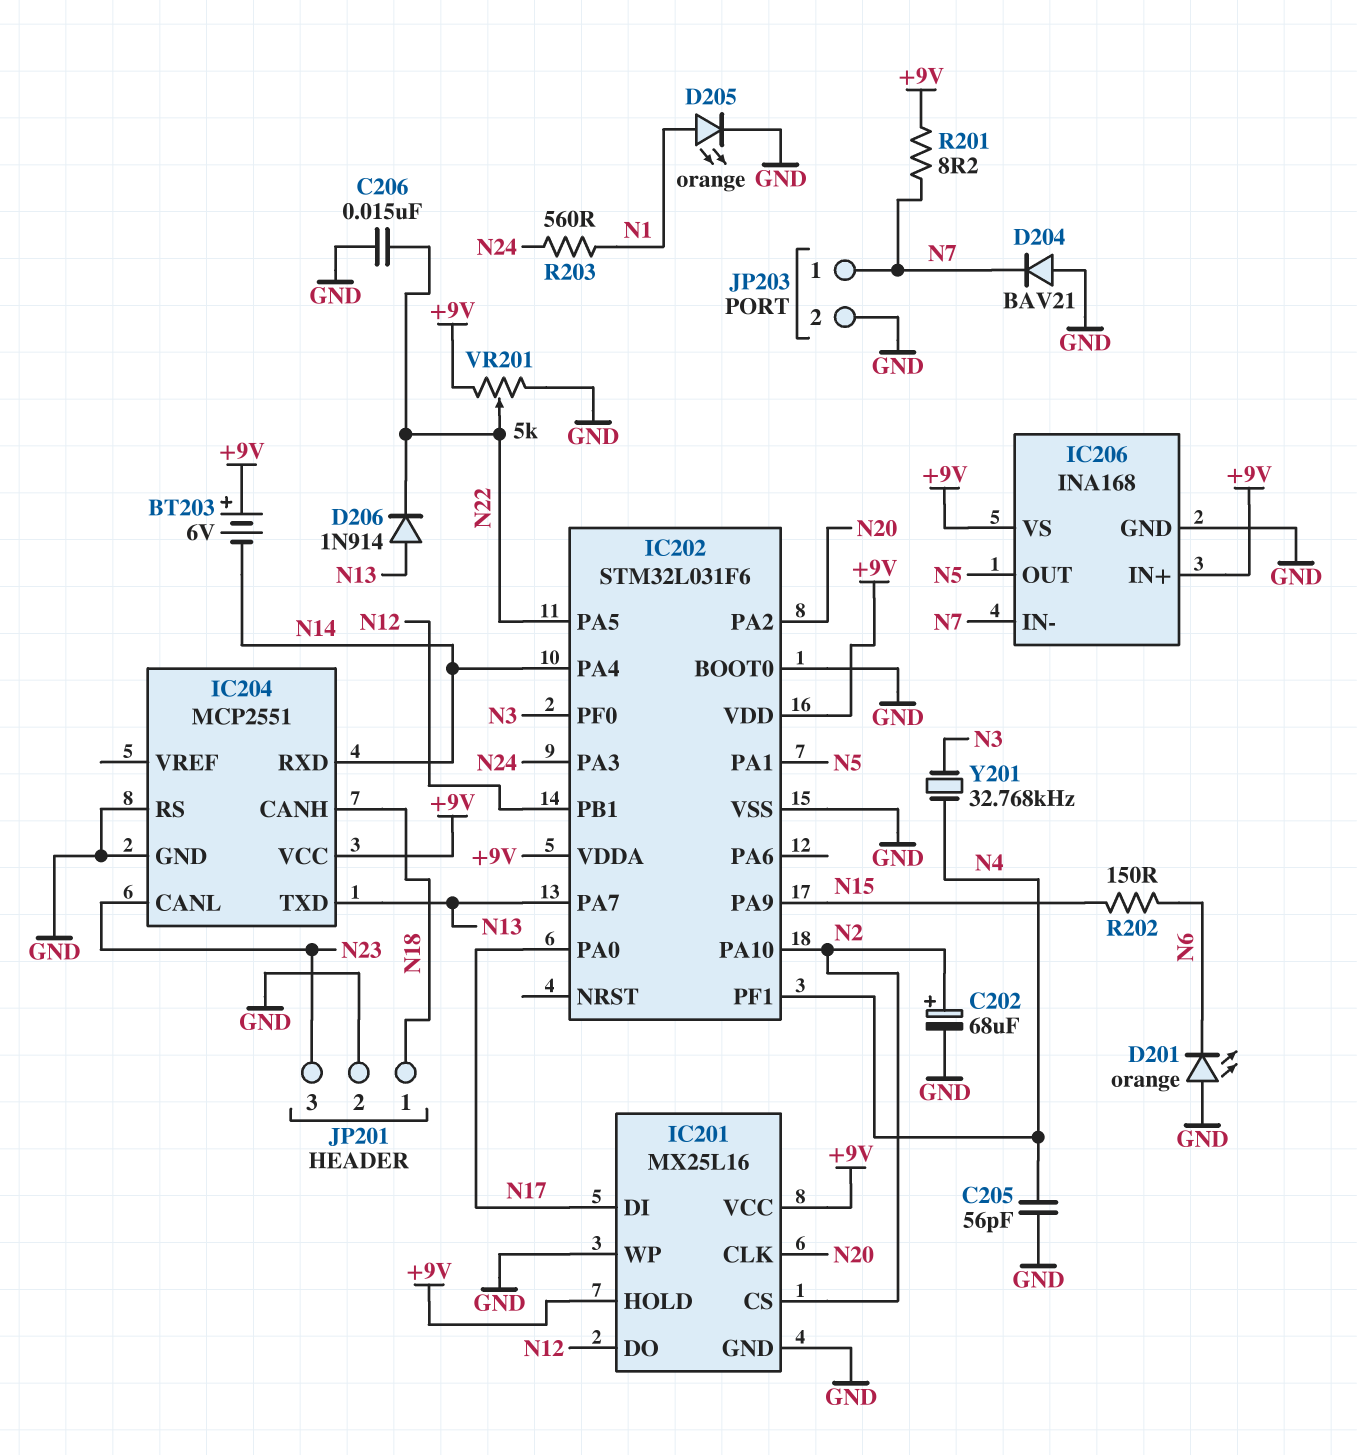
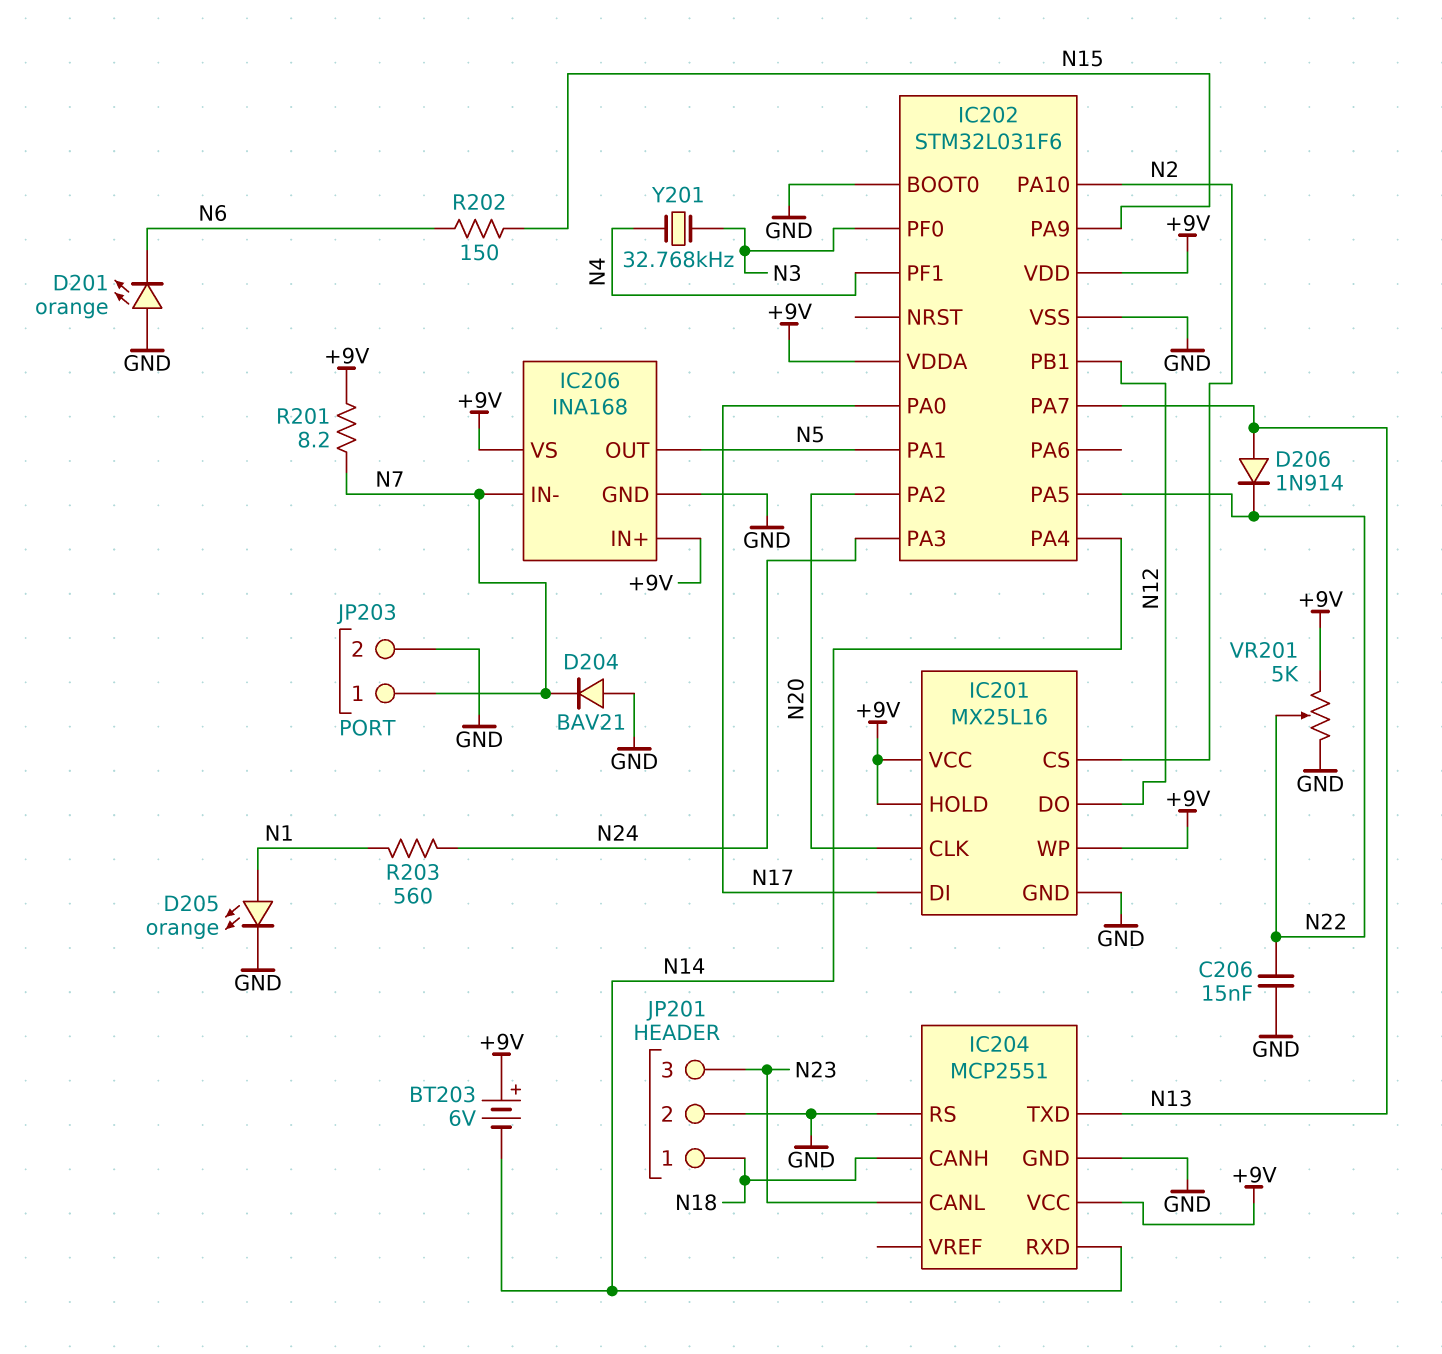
C202: 68uF (plus N2, minus GND) -> none
C205: 56pF (GND, N4) -> none
IC201 pin WP: GND -> +9V

